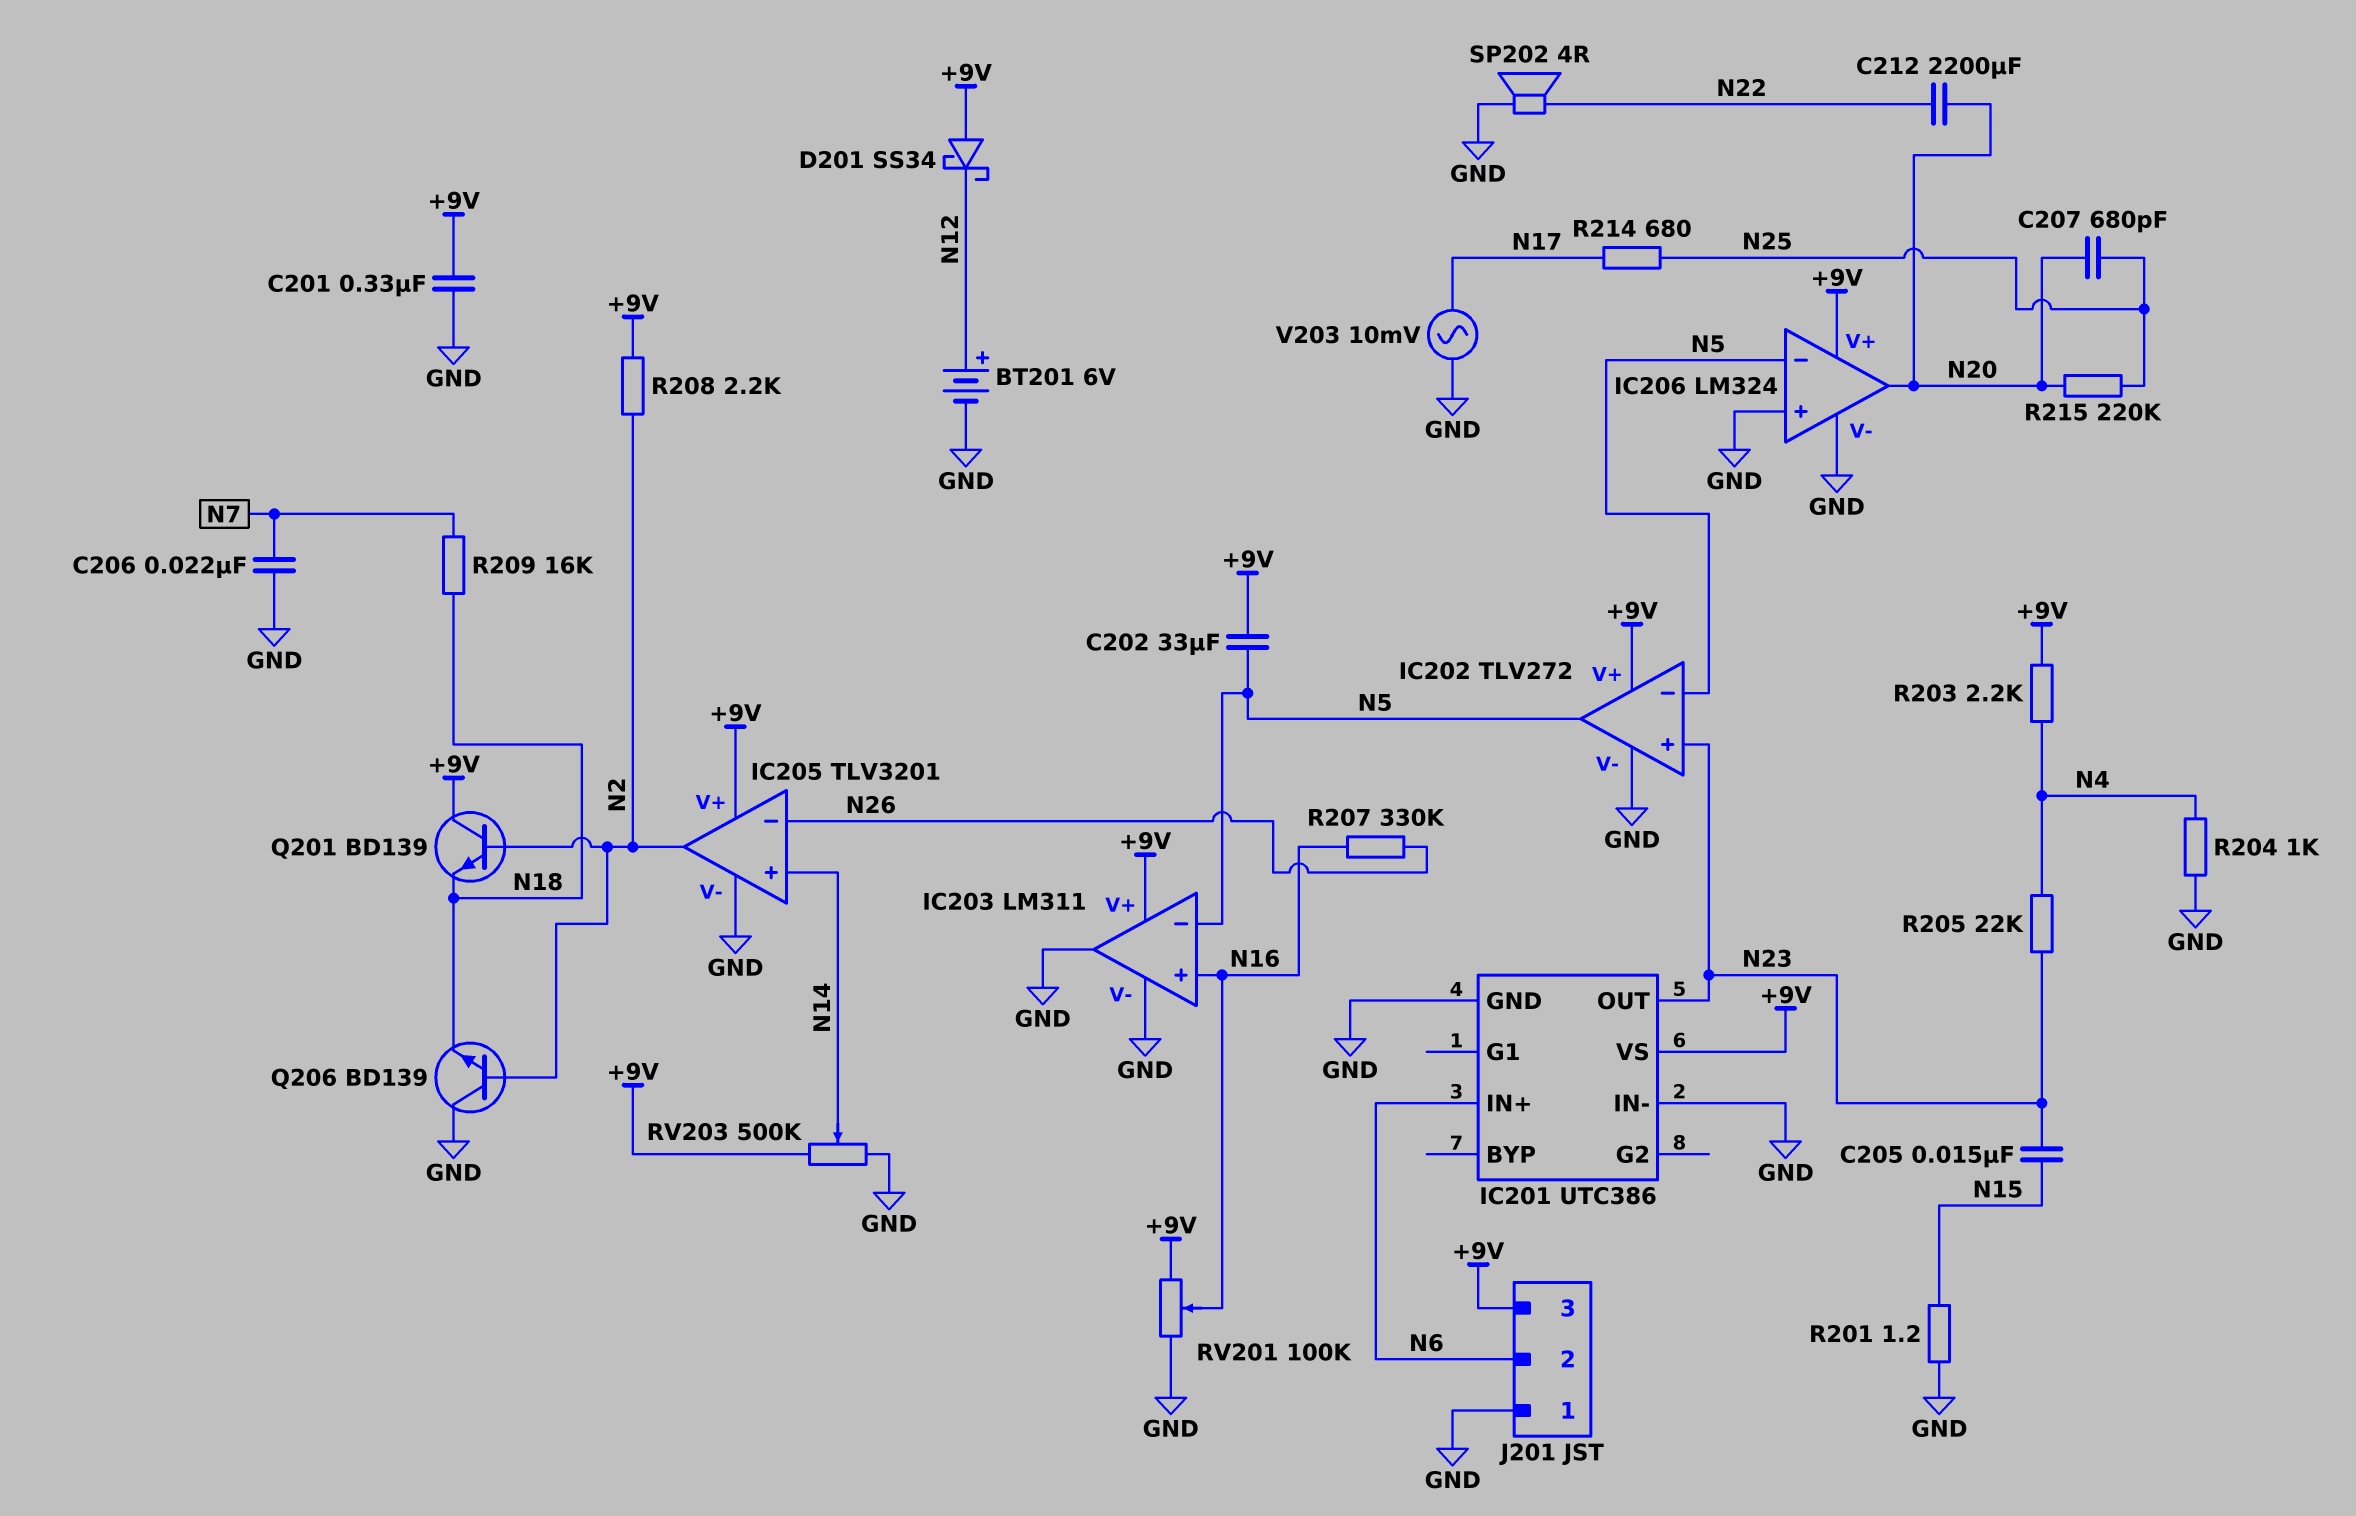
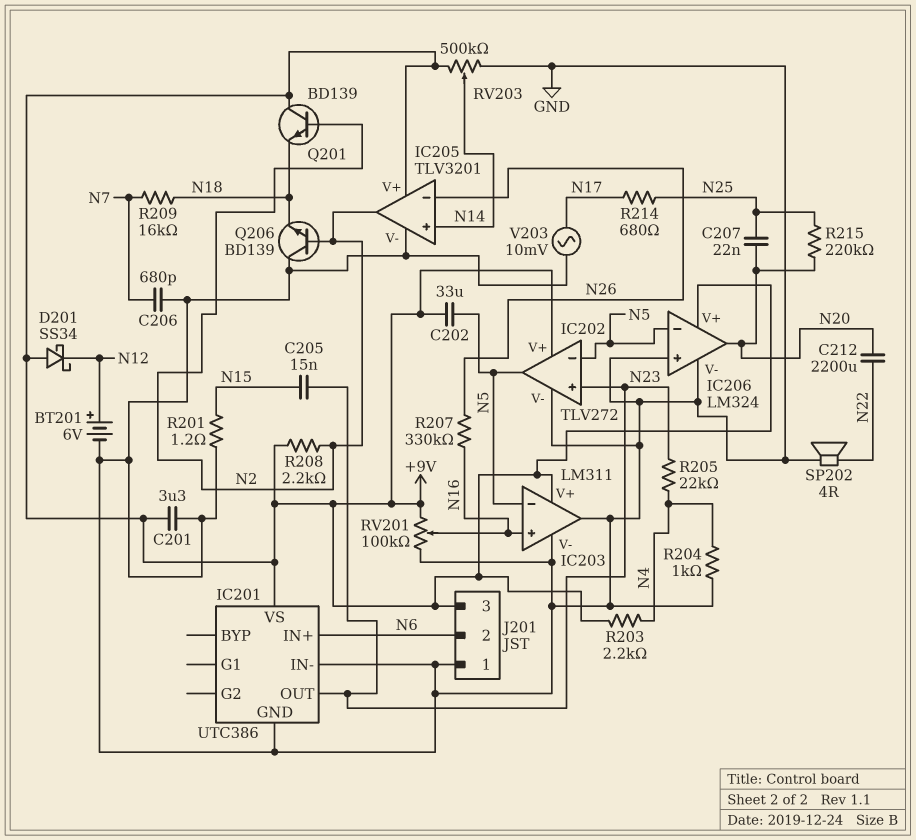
C201: 330nF (+9V, GND) -> 3.3uF (+9V, GND)
C206: 22nF (GND, N7) -> 680pF (GND, N7)
C207: 680pF (N20, N25) -> 22nF (N20, N25)

